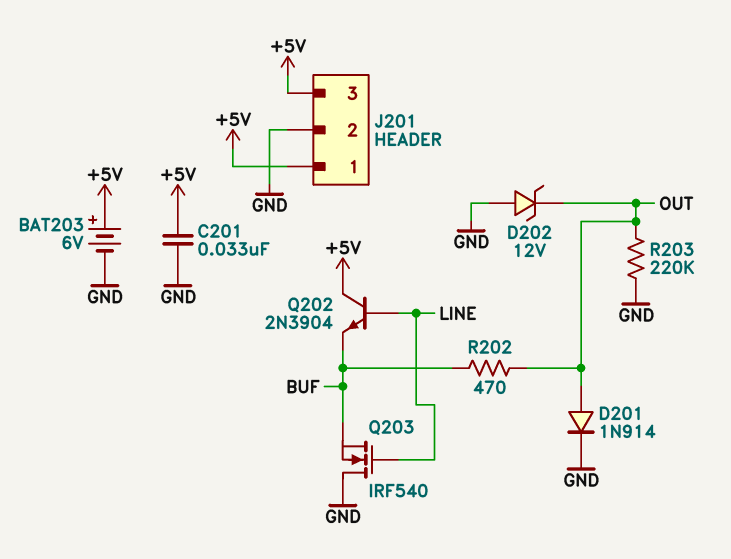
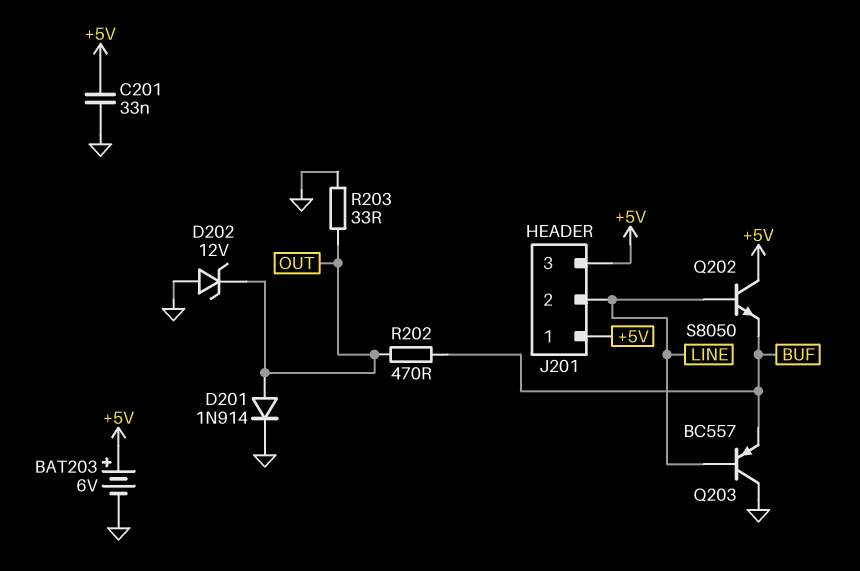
J201 pin 2: GND -> LINE
Q202: NPN 2N3904 (B LINE, C +5V, E BUF) -> NPN S8050 (B LINE, C +5V, E BUF)
Q203: NMOS IRF540 (G LINE, D GND, S BUF) -> PNP BC557 (B LINE, C GND, E BUF)
R203: 220k (GND, OUT) -> 33 (GND, OUT)

